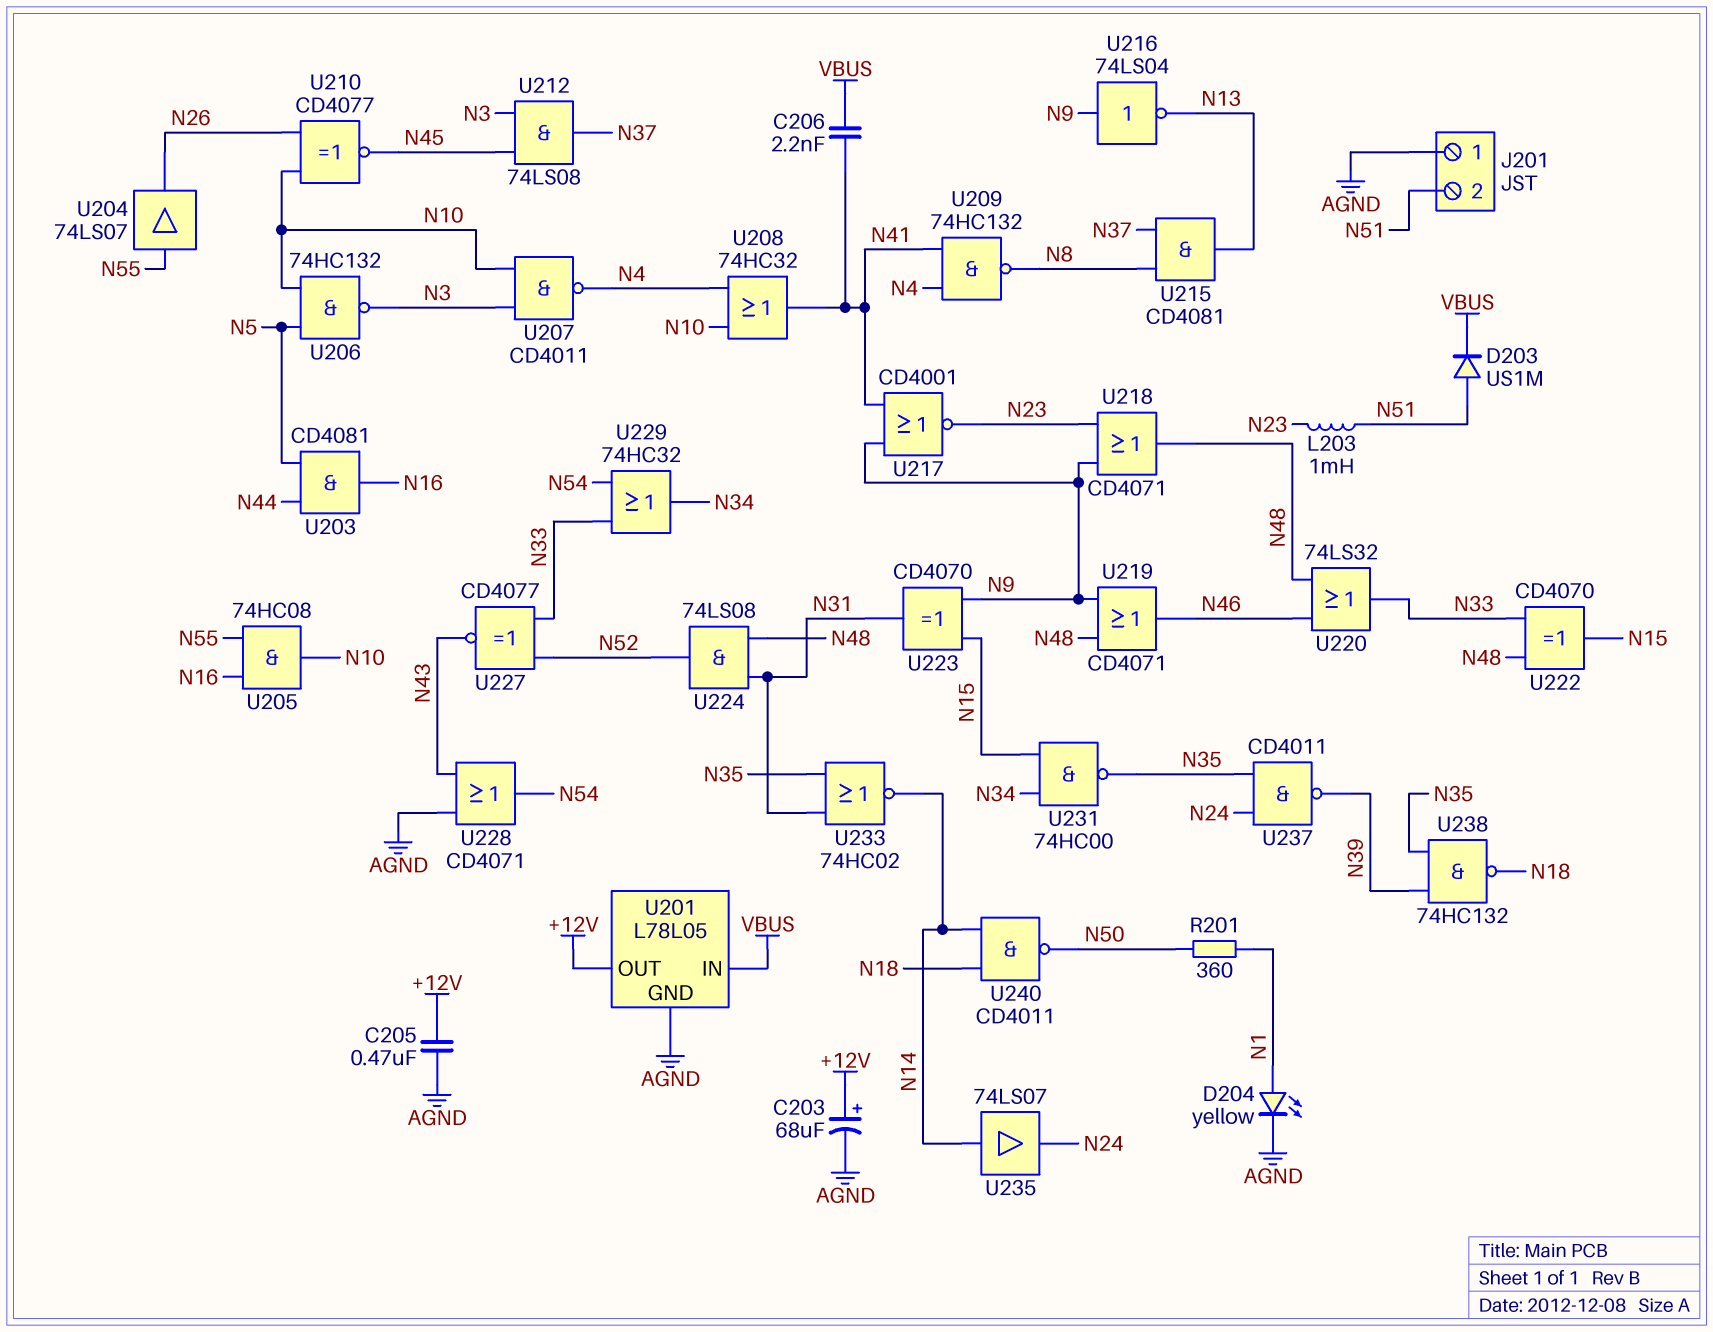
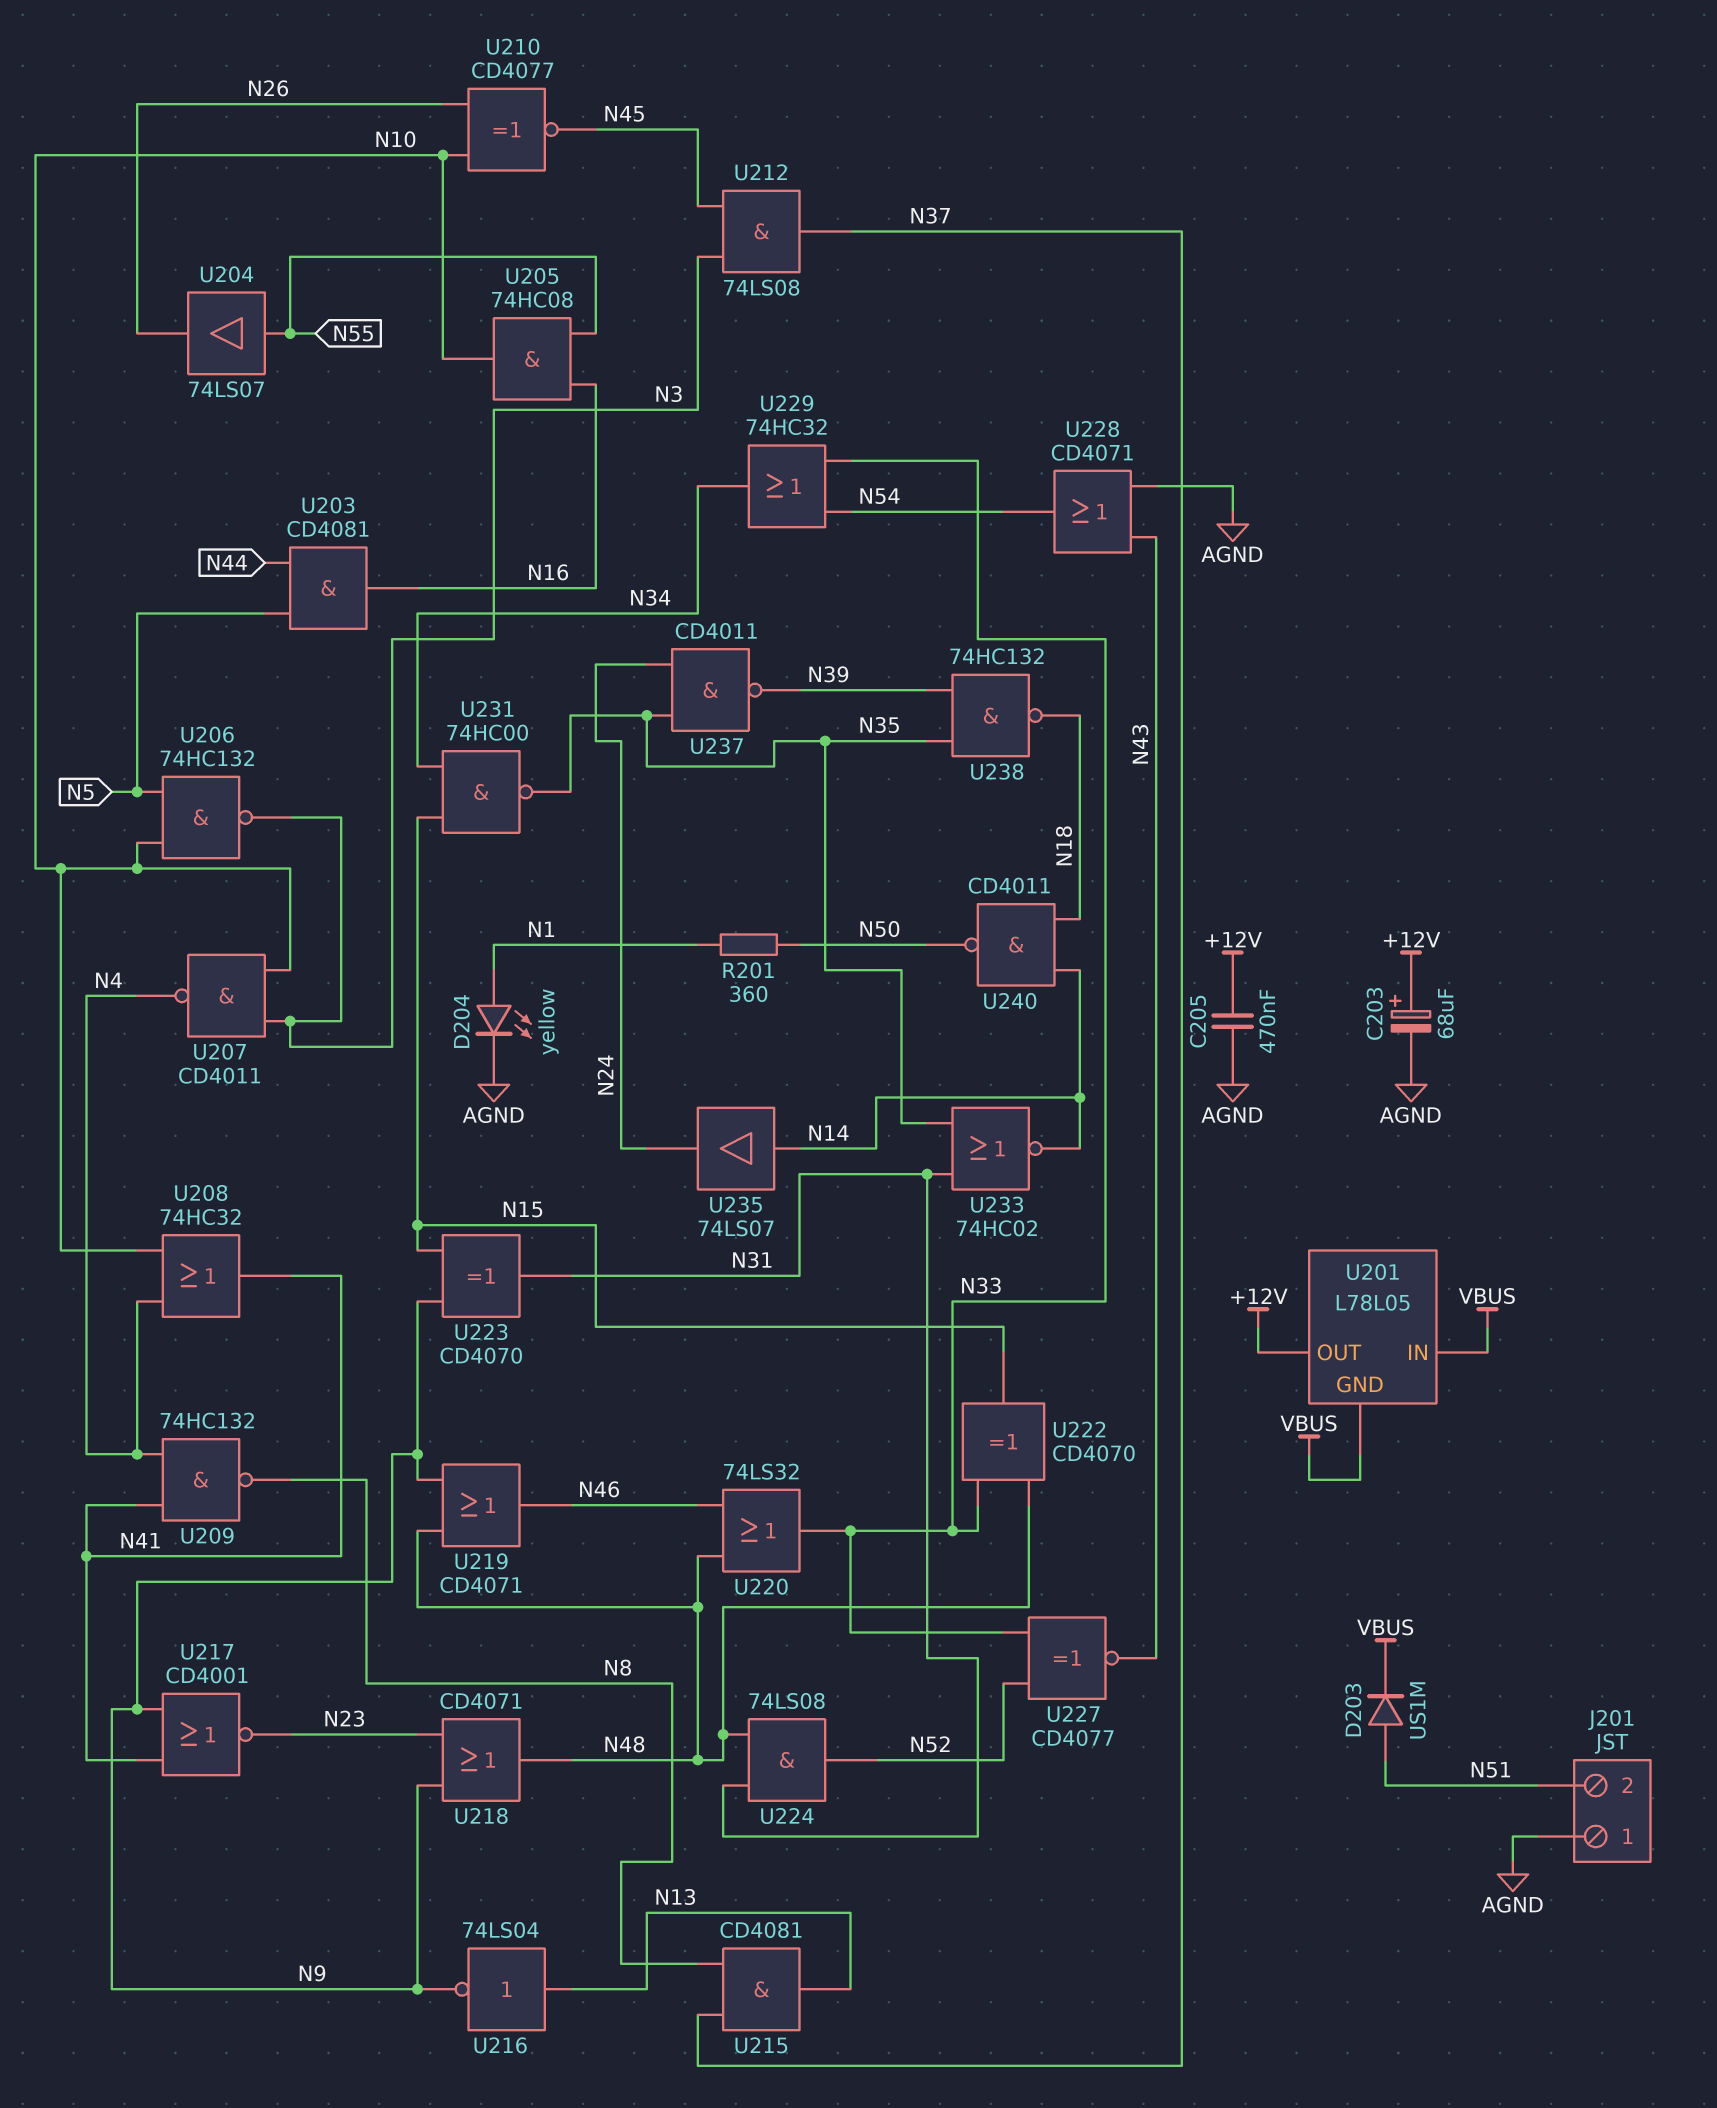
C206: 2.2nF (N41, VBUS) -> none
L203: 1mH (N23, N51) -> none
U201 pin GND: AGND -> VBUS
U216: NOT 74LS04 (in N9, out N13) -> NOT 74LS04 (in N13, out N9)

